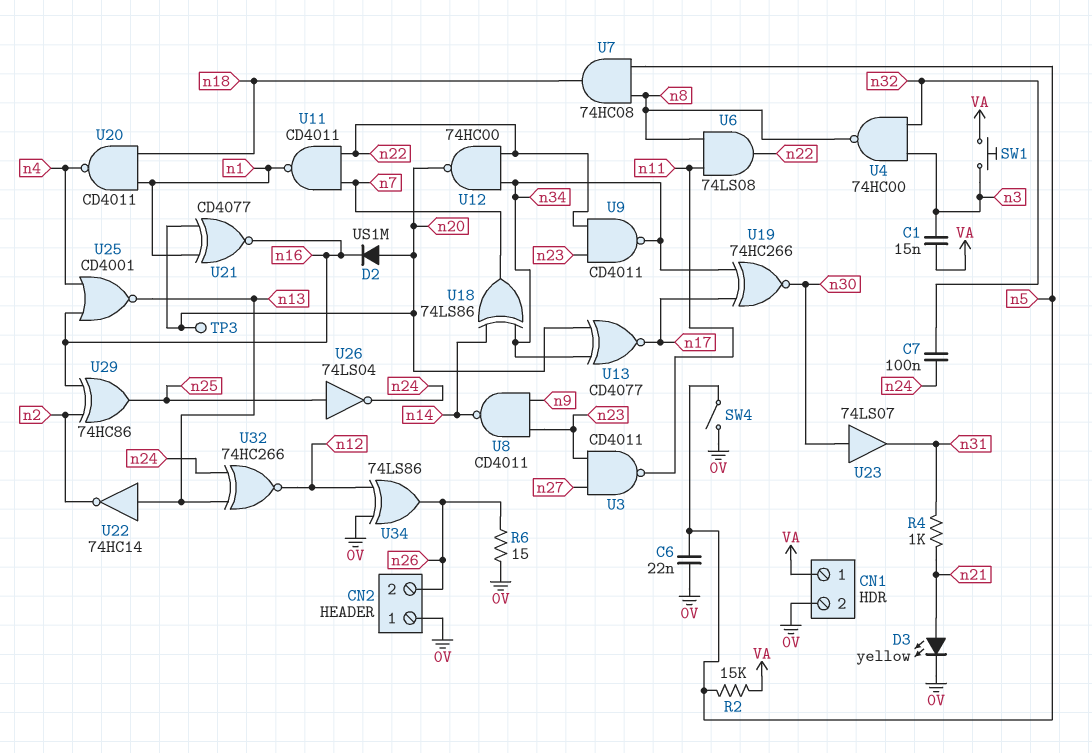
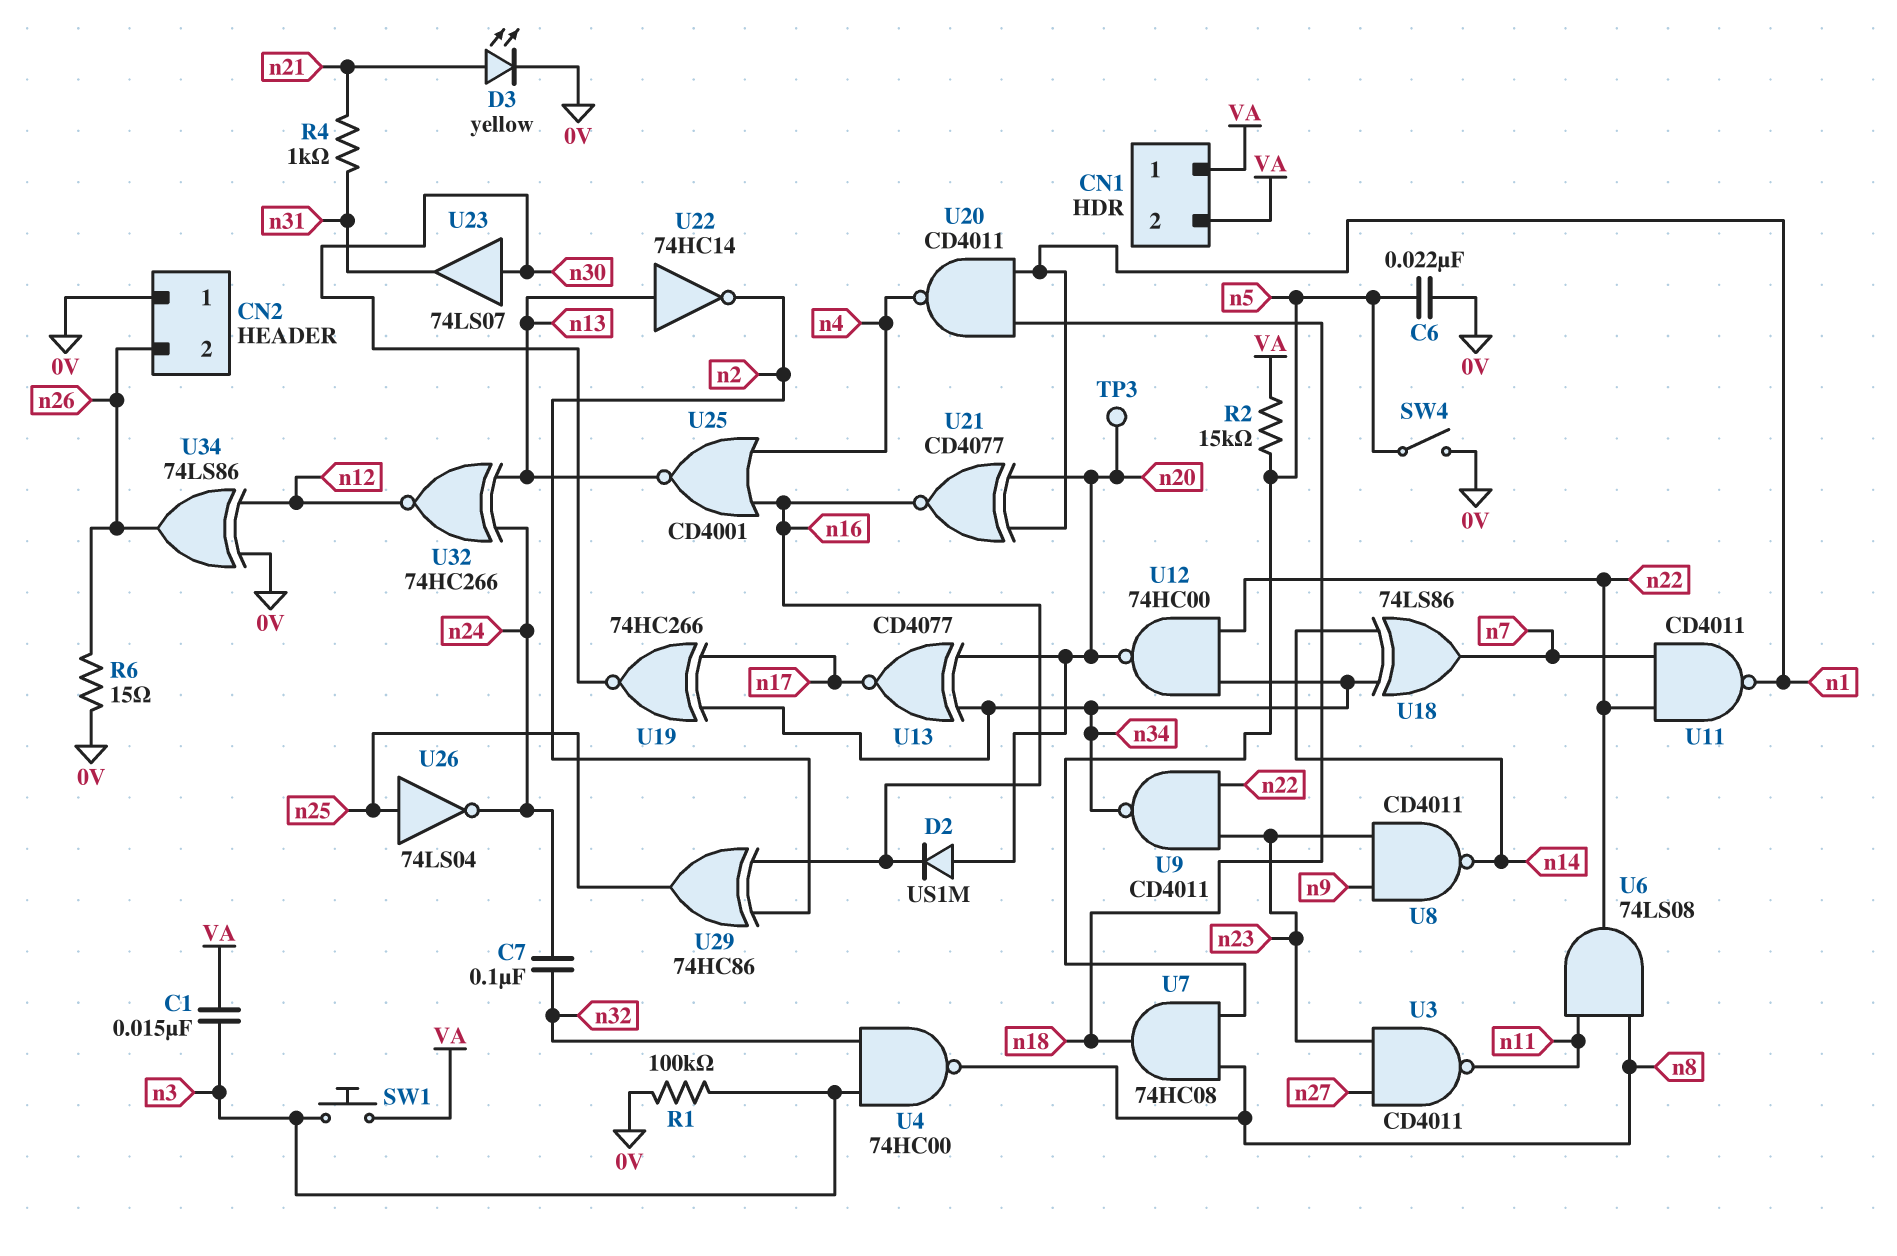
CN1 pin 2: 0V -> VA
R1: none -> 100k (0V, n3)

